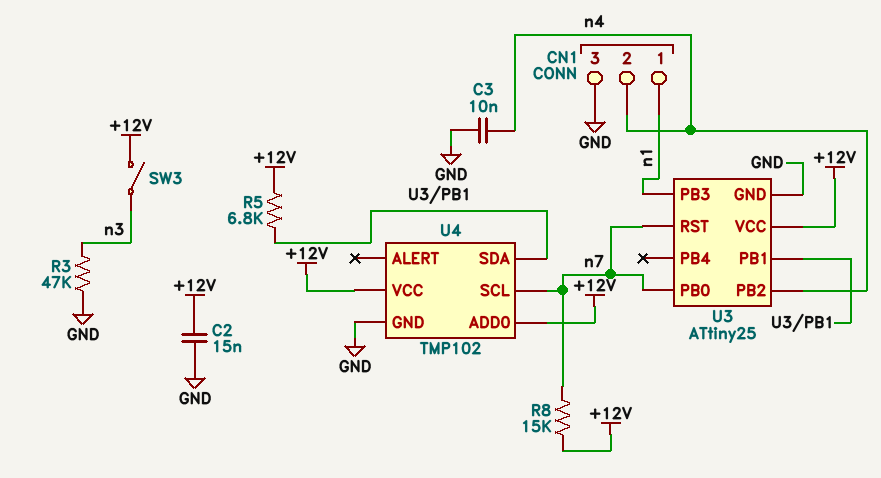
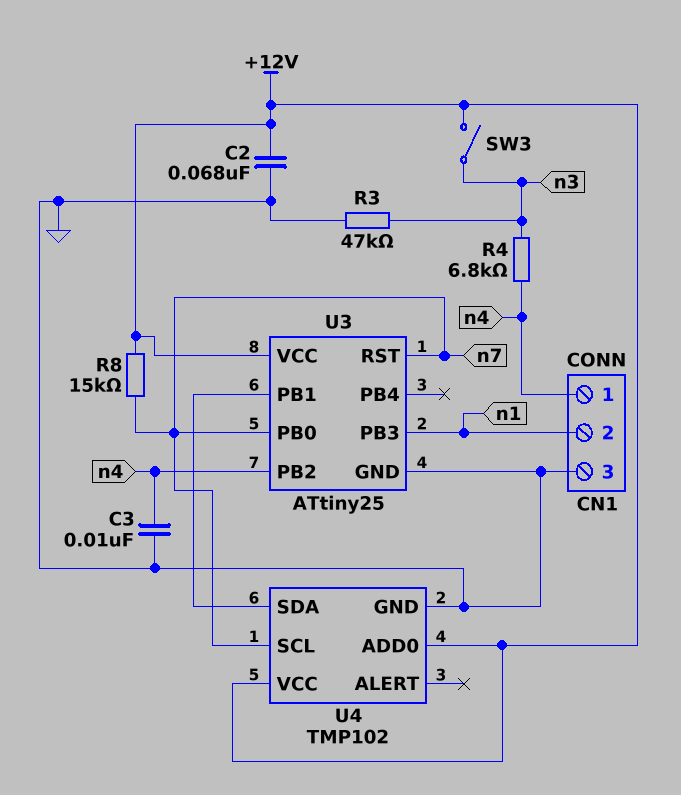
C2: 15nF (+12V, GND) -> 68nF (+12V, GND)
CN1 pin 1: n1 -> n4
CN1 pin 2: n4 -> n1
R4: none -> 6.8k (n3, n4)
R5: 6.8k (+12V, U3/PB1) -> none

